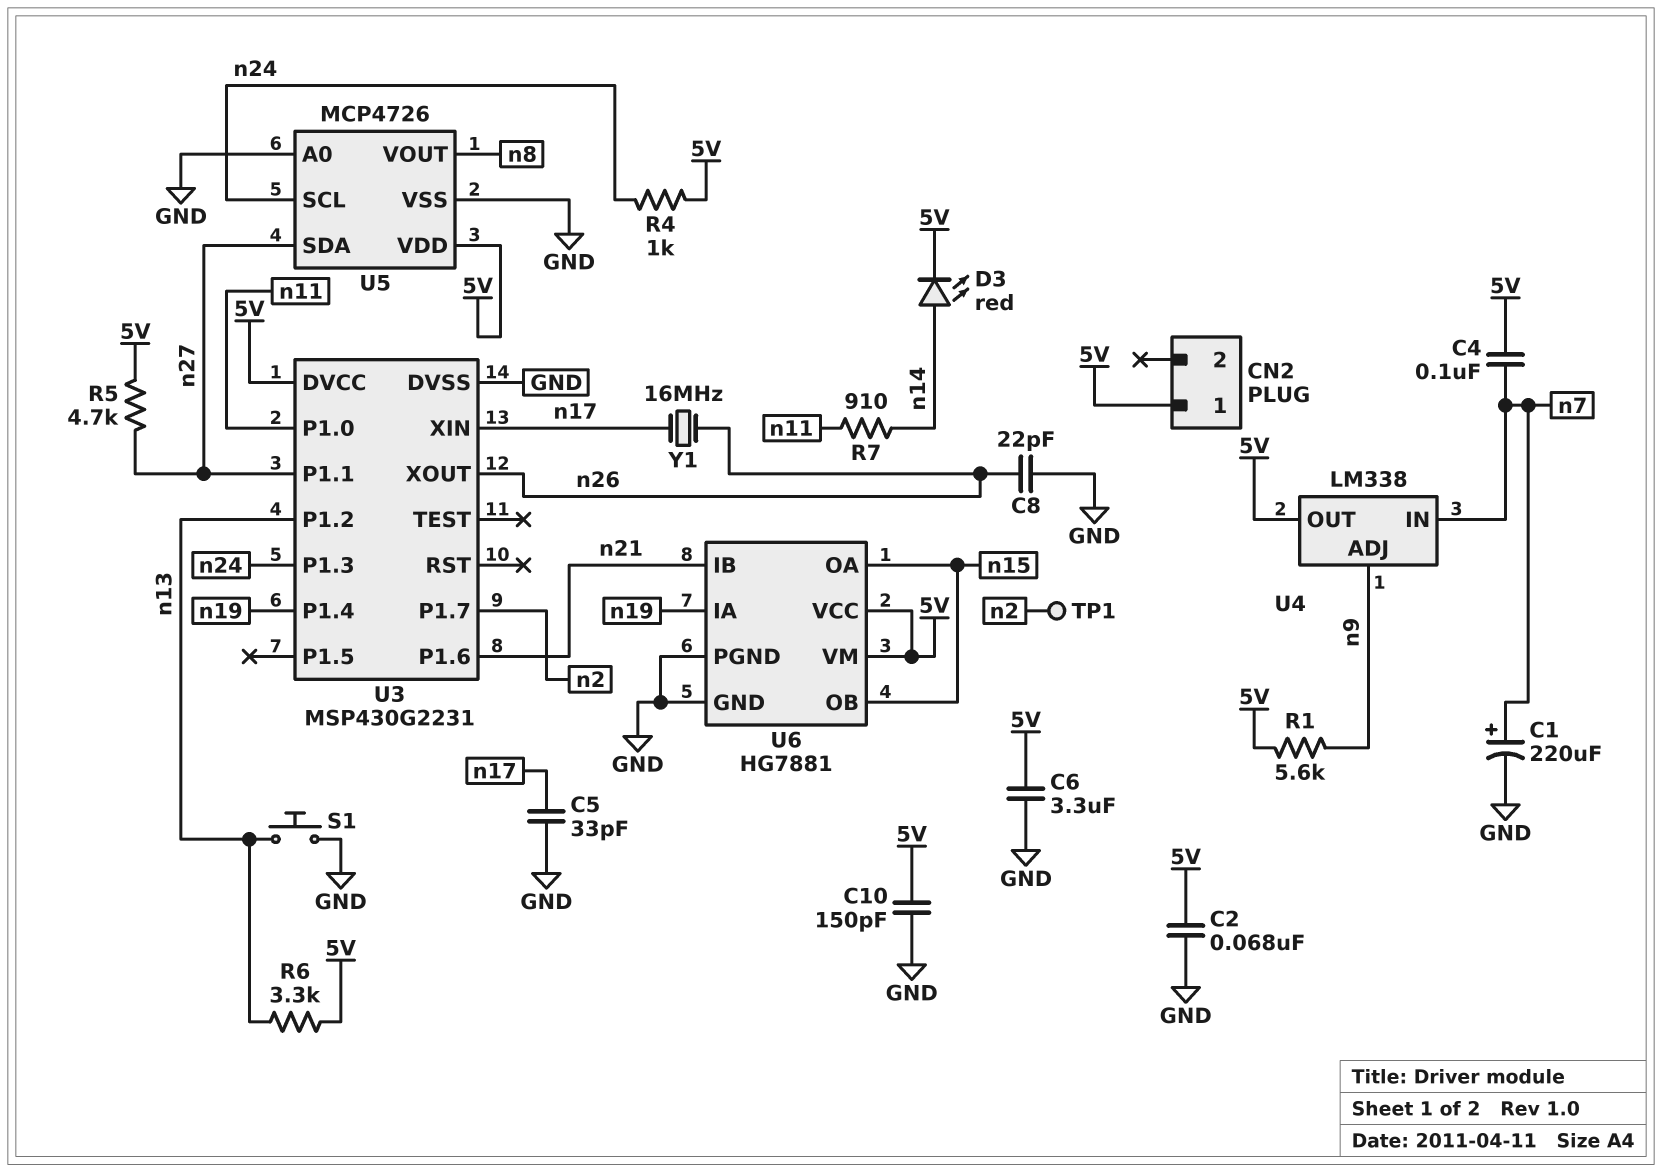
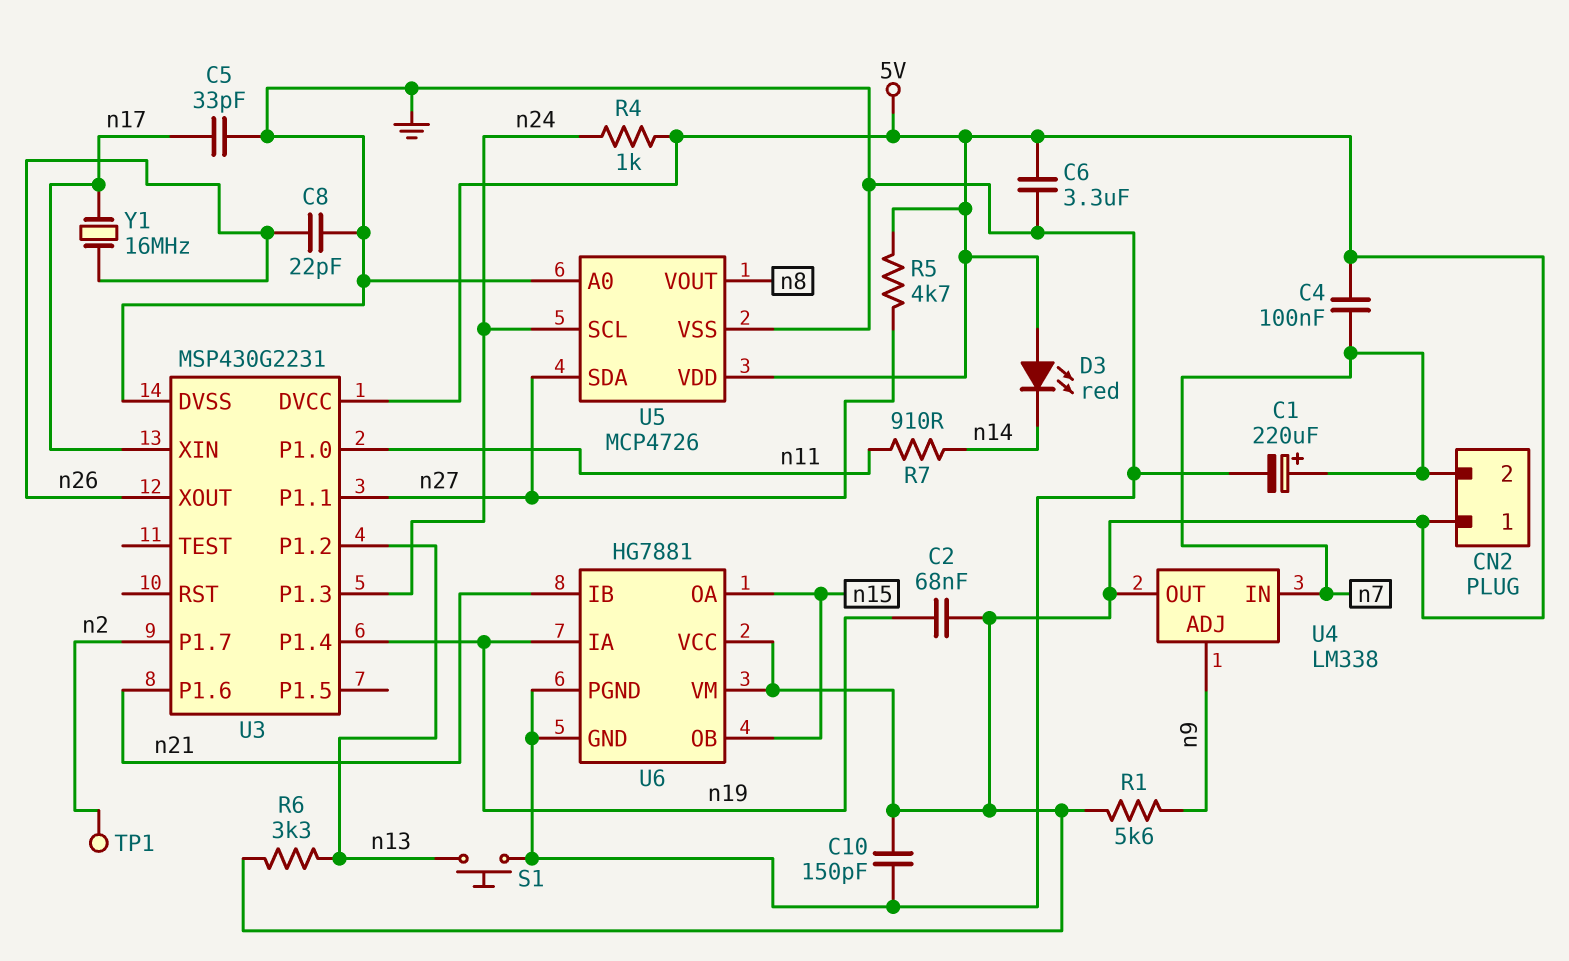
C2: 68nF (5V, GND) -> 68nF (5V, n19)
CN2 pin 2: none -> n7
D3: LED red (A n14, K 5V) -> LED red (A 5V, K n14)

